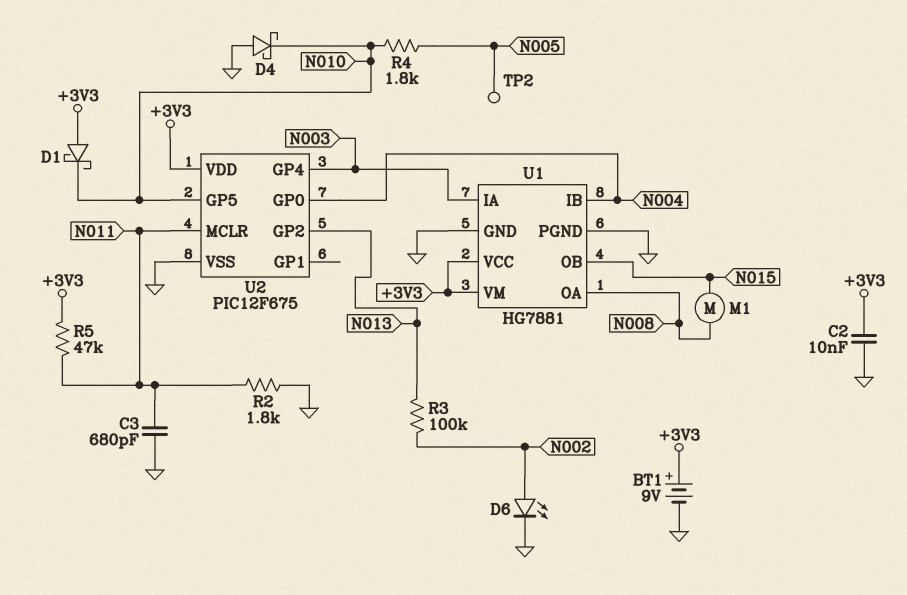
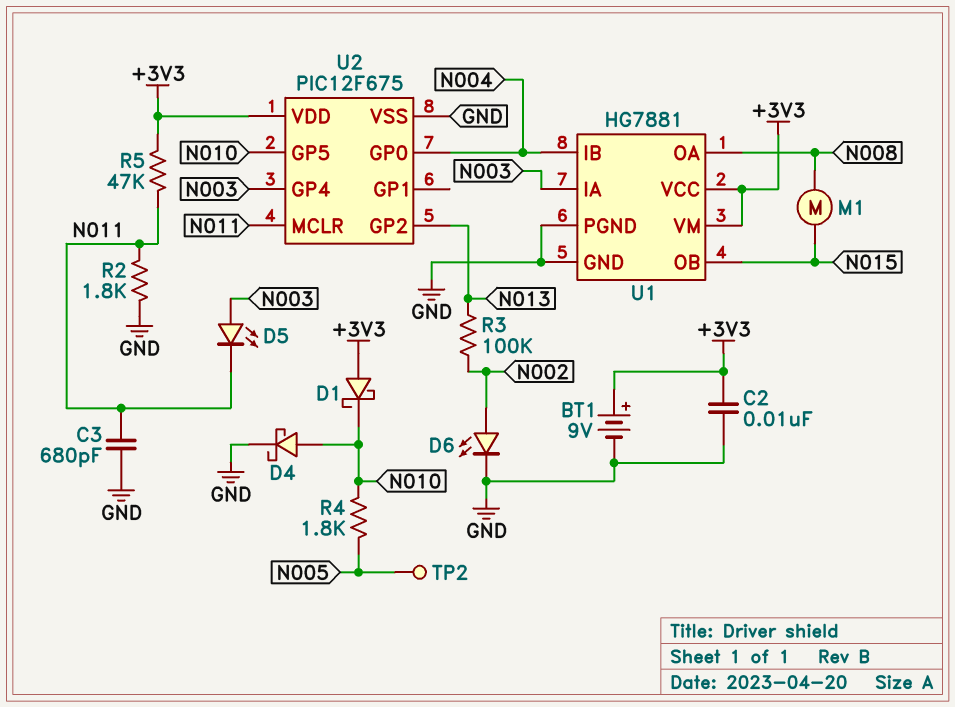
D4: schottky (A GND, K N010) -> schottky (A N010, K GND)
D5: none -> LED (A N003, K N011)

